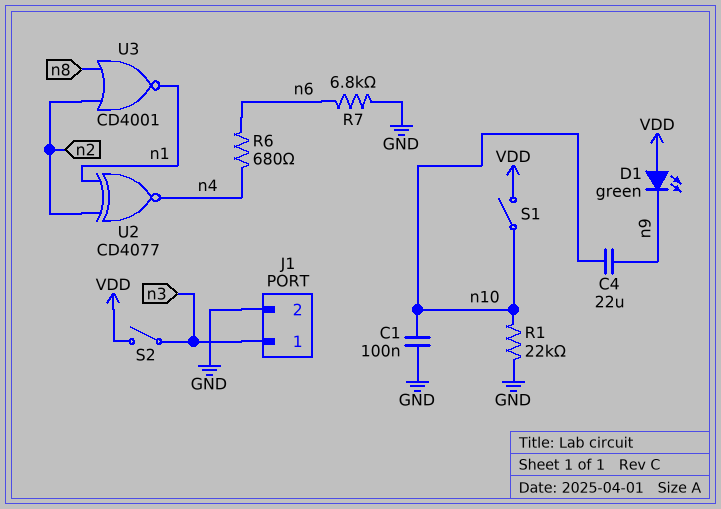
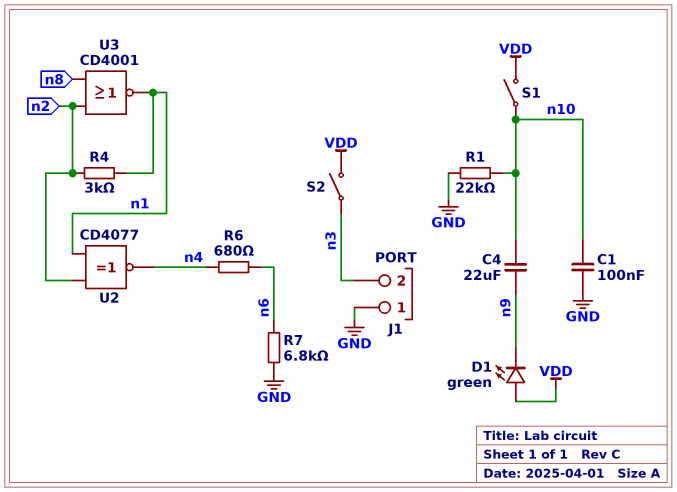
J1 pin 1: n3 -> GND
J1 pin 2: GND -> n3
R4: none -> 3k (n1, n2)

